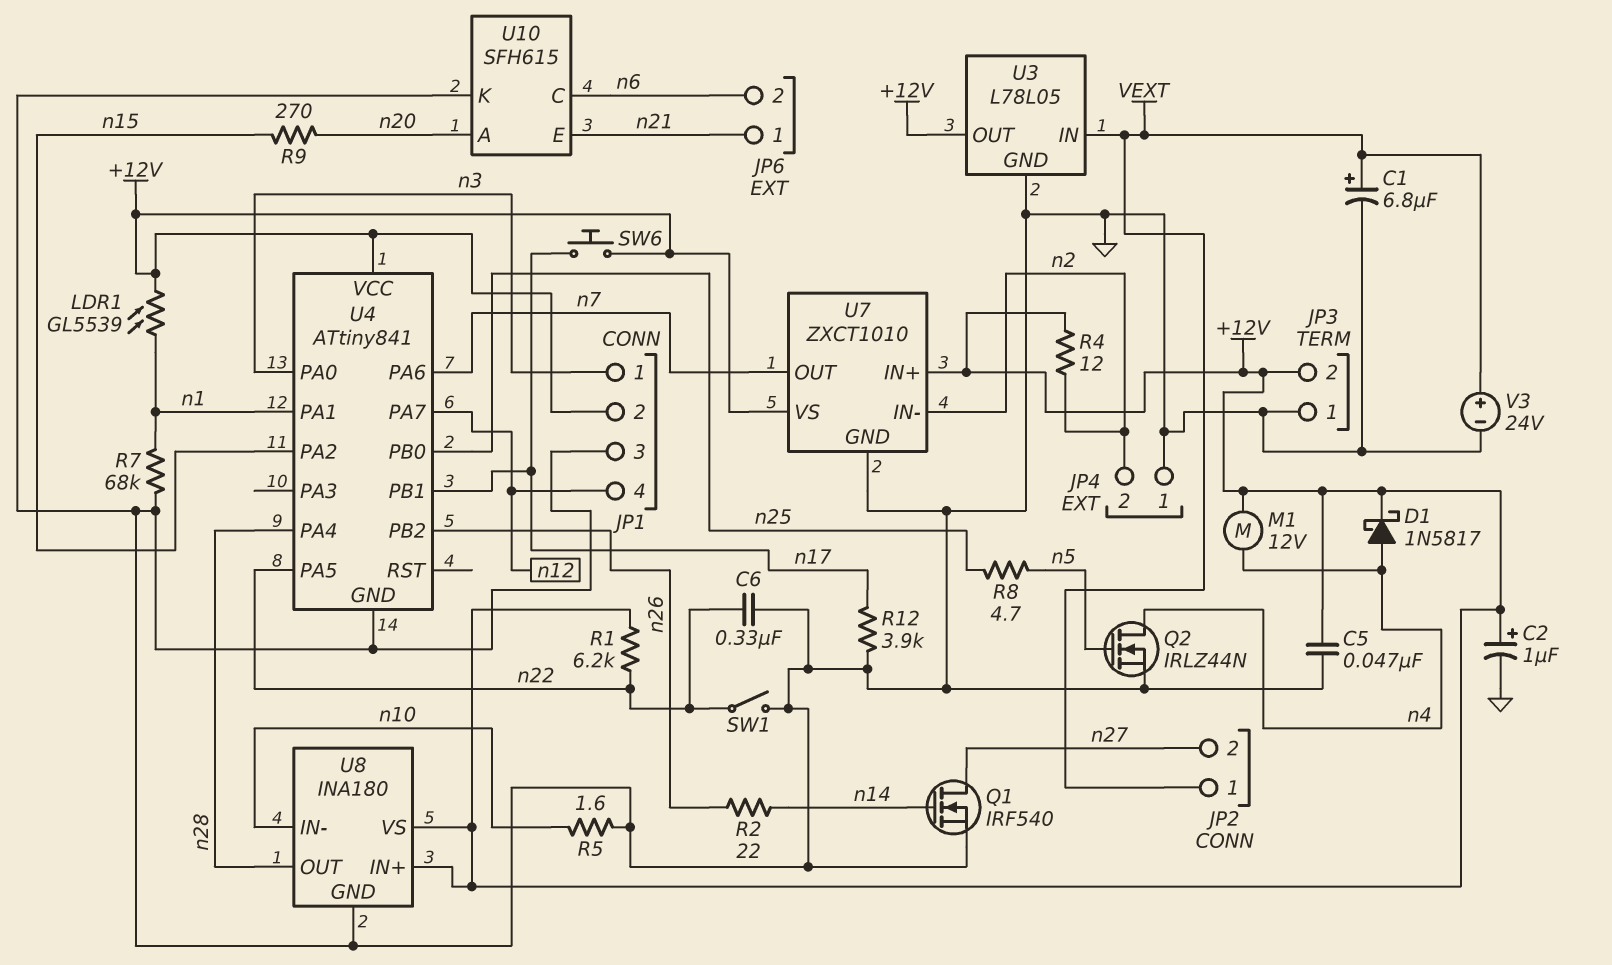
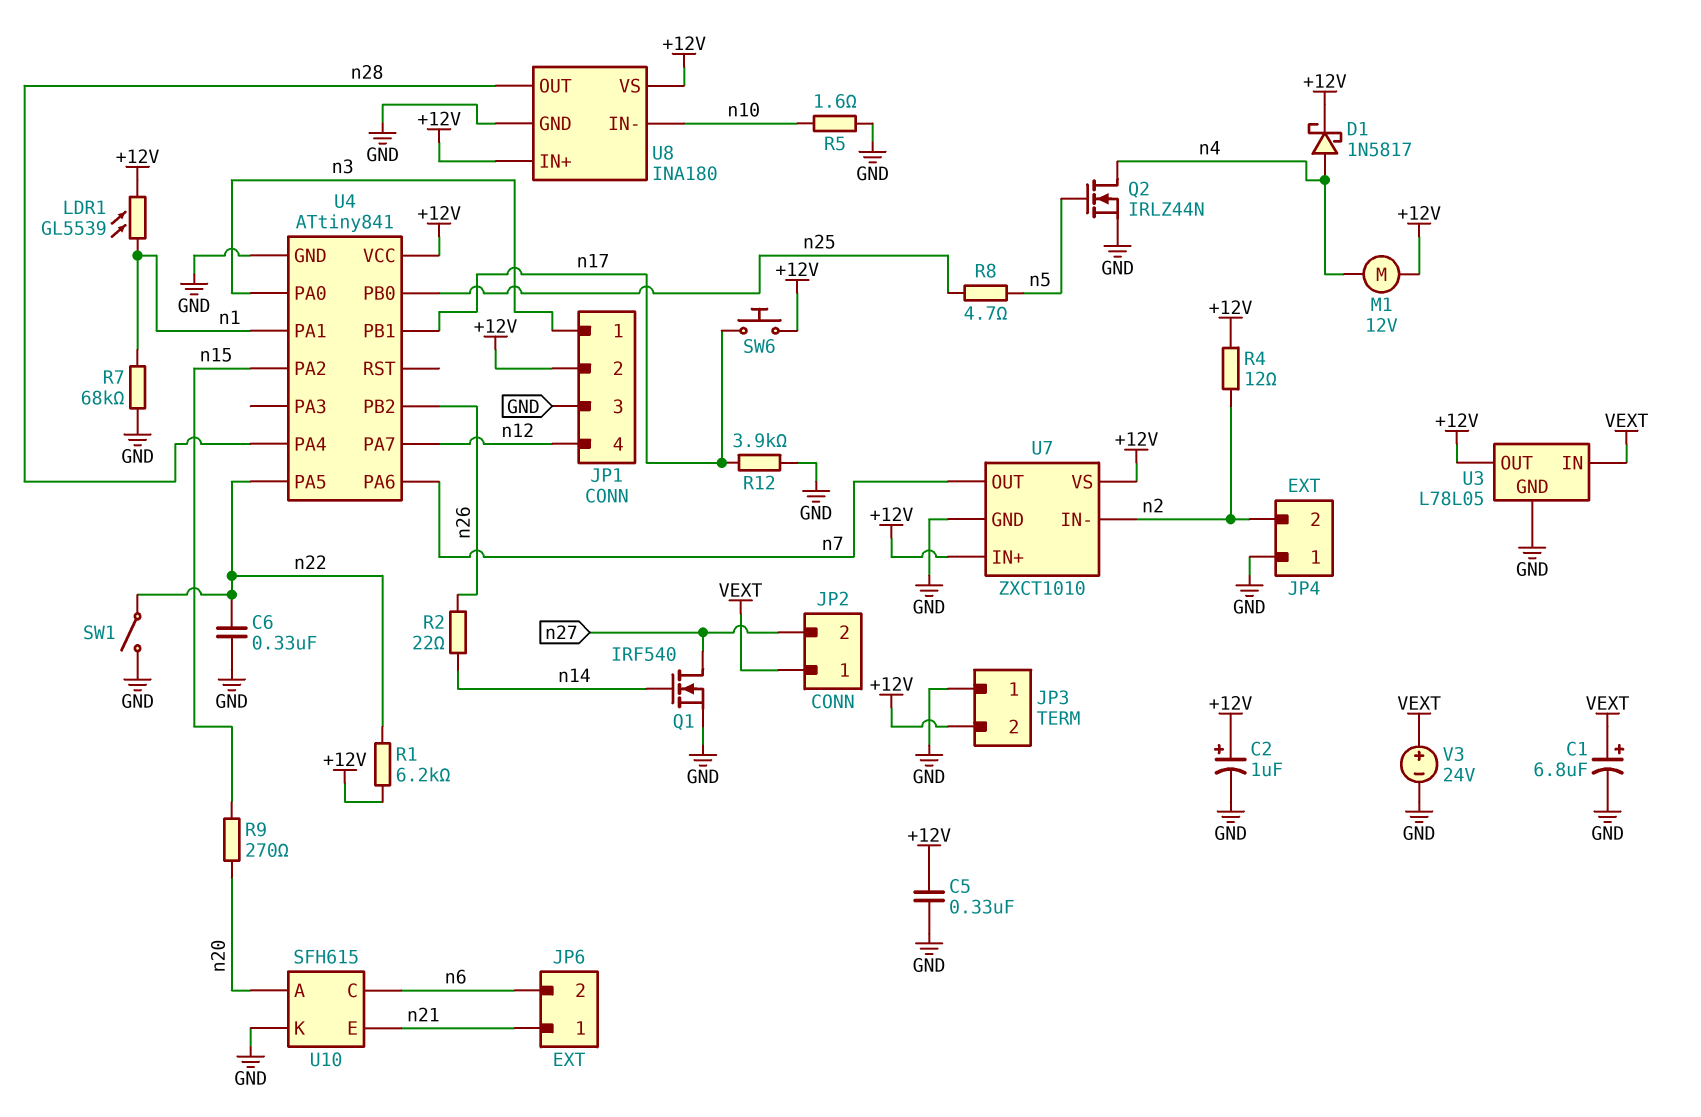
C5: 47nF (+12V, GND) -> 330nF (+12V, GND)

